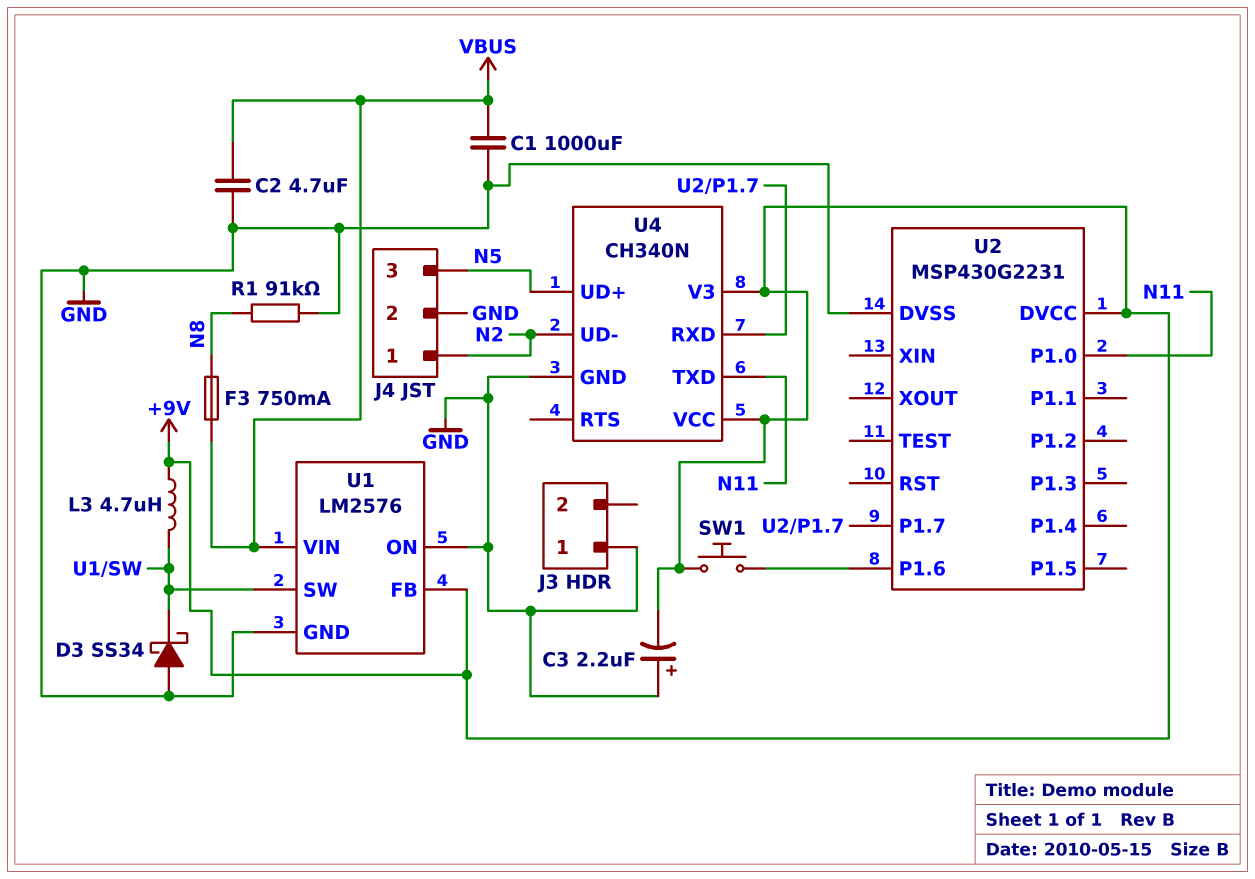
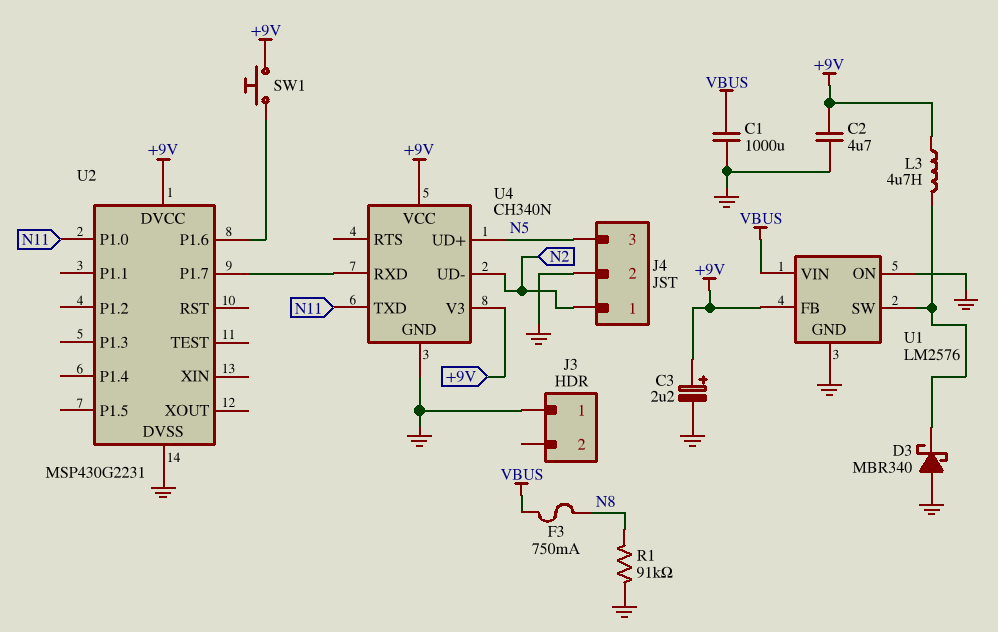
C2: 4.7uF (GND, VBUS) -> 4.7uF (+9V, GND)
C3: 2.2uF (plus GND, minus +9V) -> 2.2uF (plus +9V, minus GND)
D3: schottky SS34 (A GND, K U1/SW) -> schottky MBR340 (A GND, K U1/SW)

